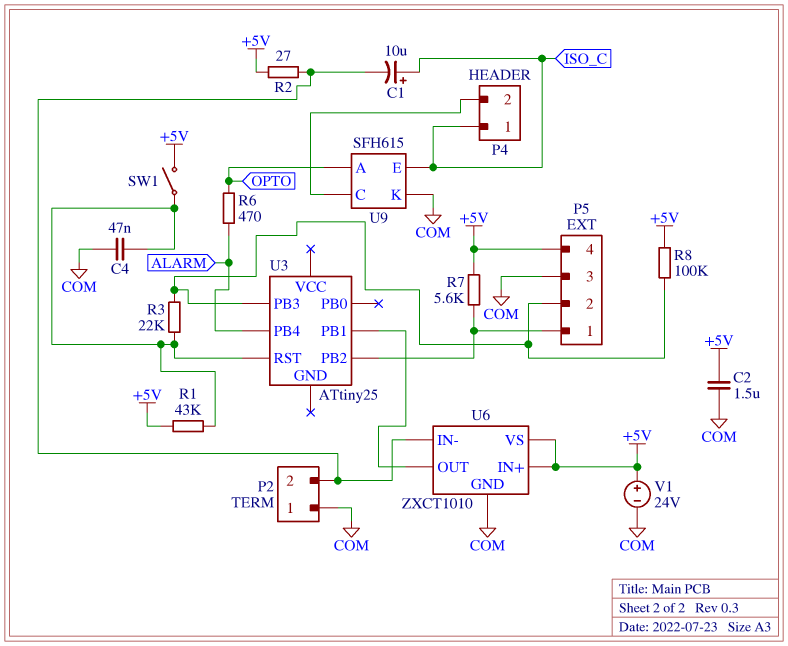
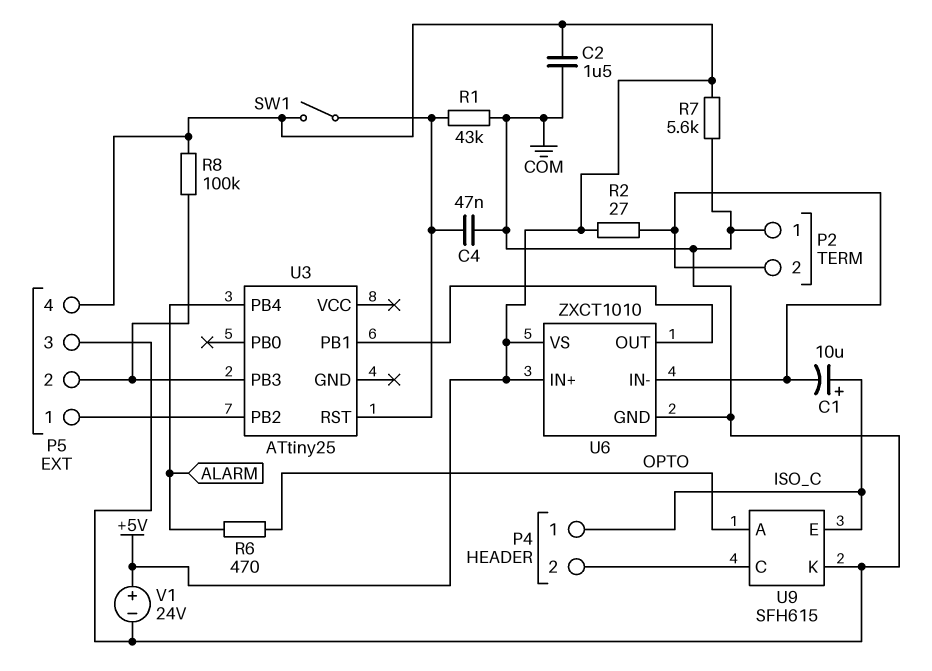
R1: 43k (+5V, U3/RST) -> 43k (COM, U3/RST)
R3: 22k (P5/2, U3/RST) -> none
R7: 5.6k (+5V, P5/1) -> 5.6k (+5V, COM)

